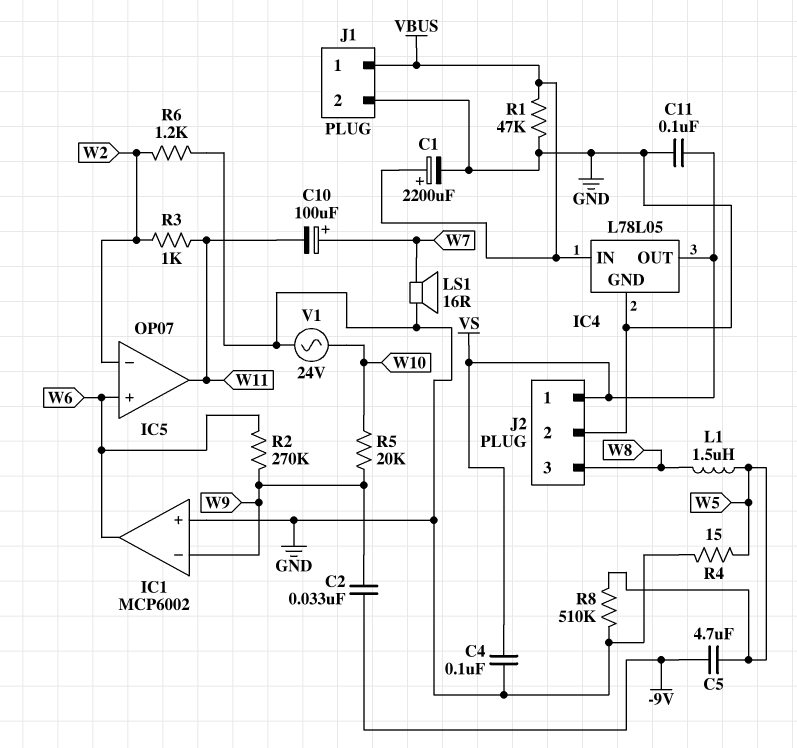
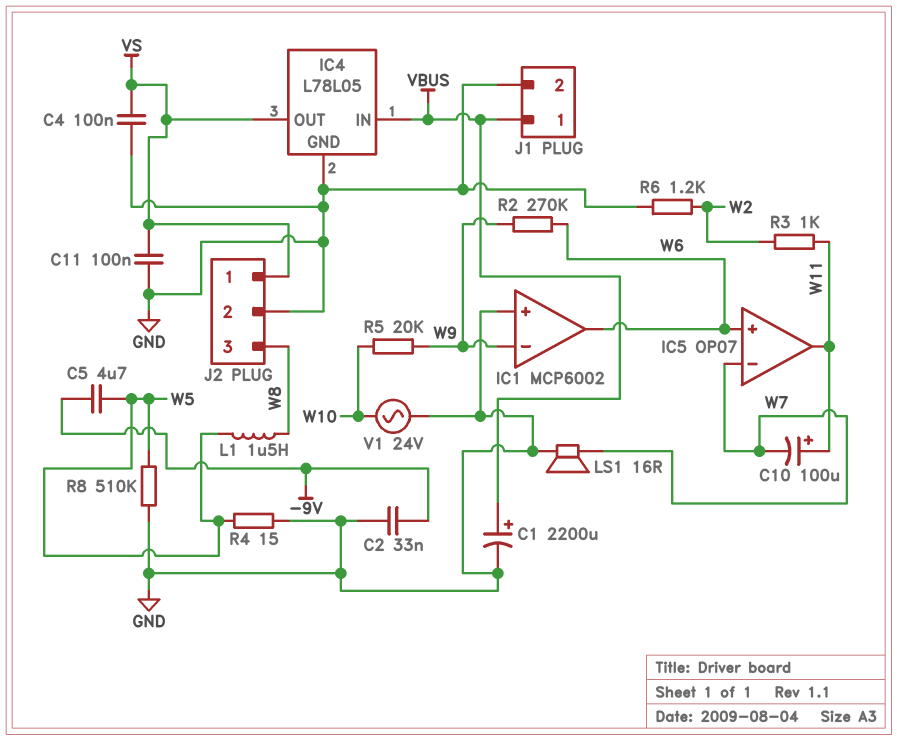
C2: 33nF (-9V, W9) -> 33nF (-9V, GND)
C10: 100uF (plus W7, minus W11) -> 100uF (plus W11, minus W7)
IC5 pin in-: W2 -> W7
R1: 47k (GND, VBUS) -> none

